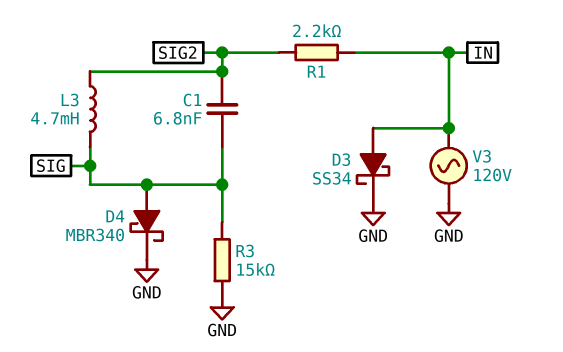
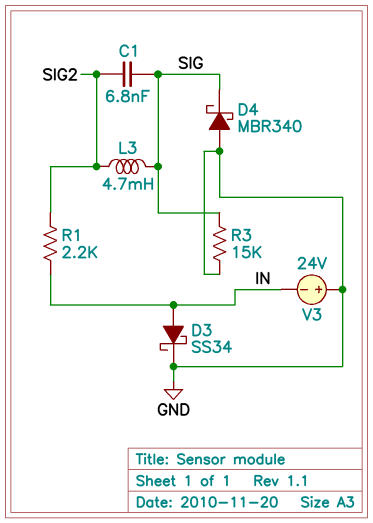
D4: schottky MBR340 (A SIG, K GND) -> schottky MBR340 (A GND, K SIG)
V3: AC 120V (GND, IN) -> 24V (plus GND, minus IN)

